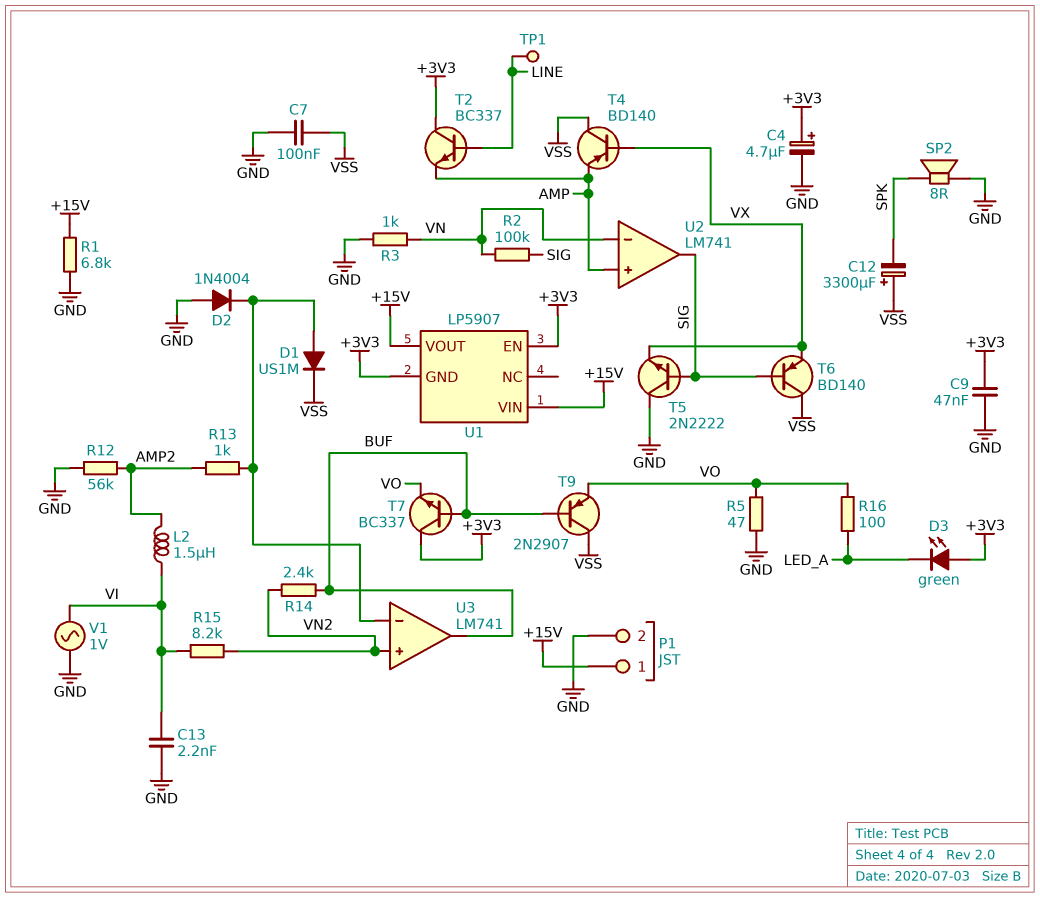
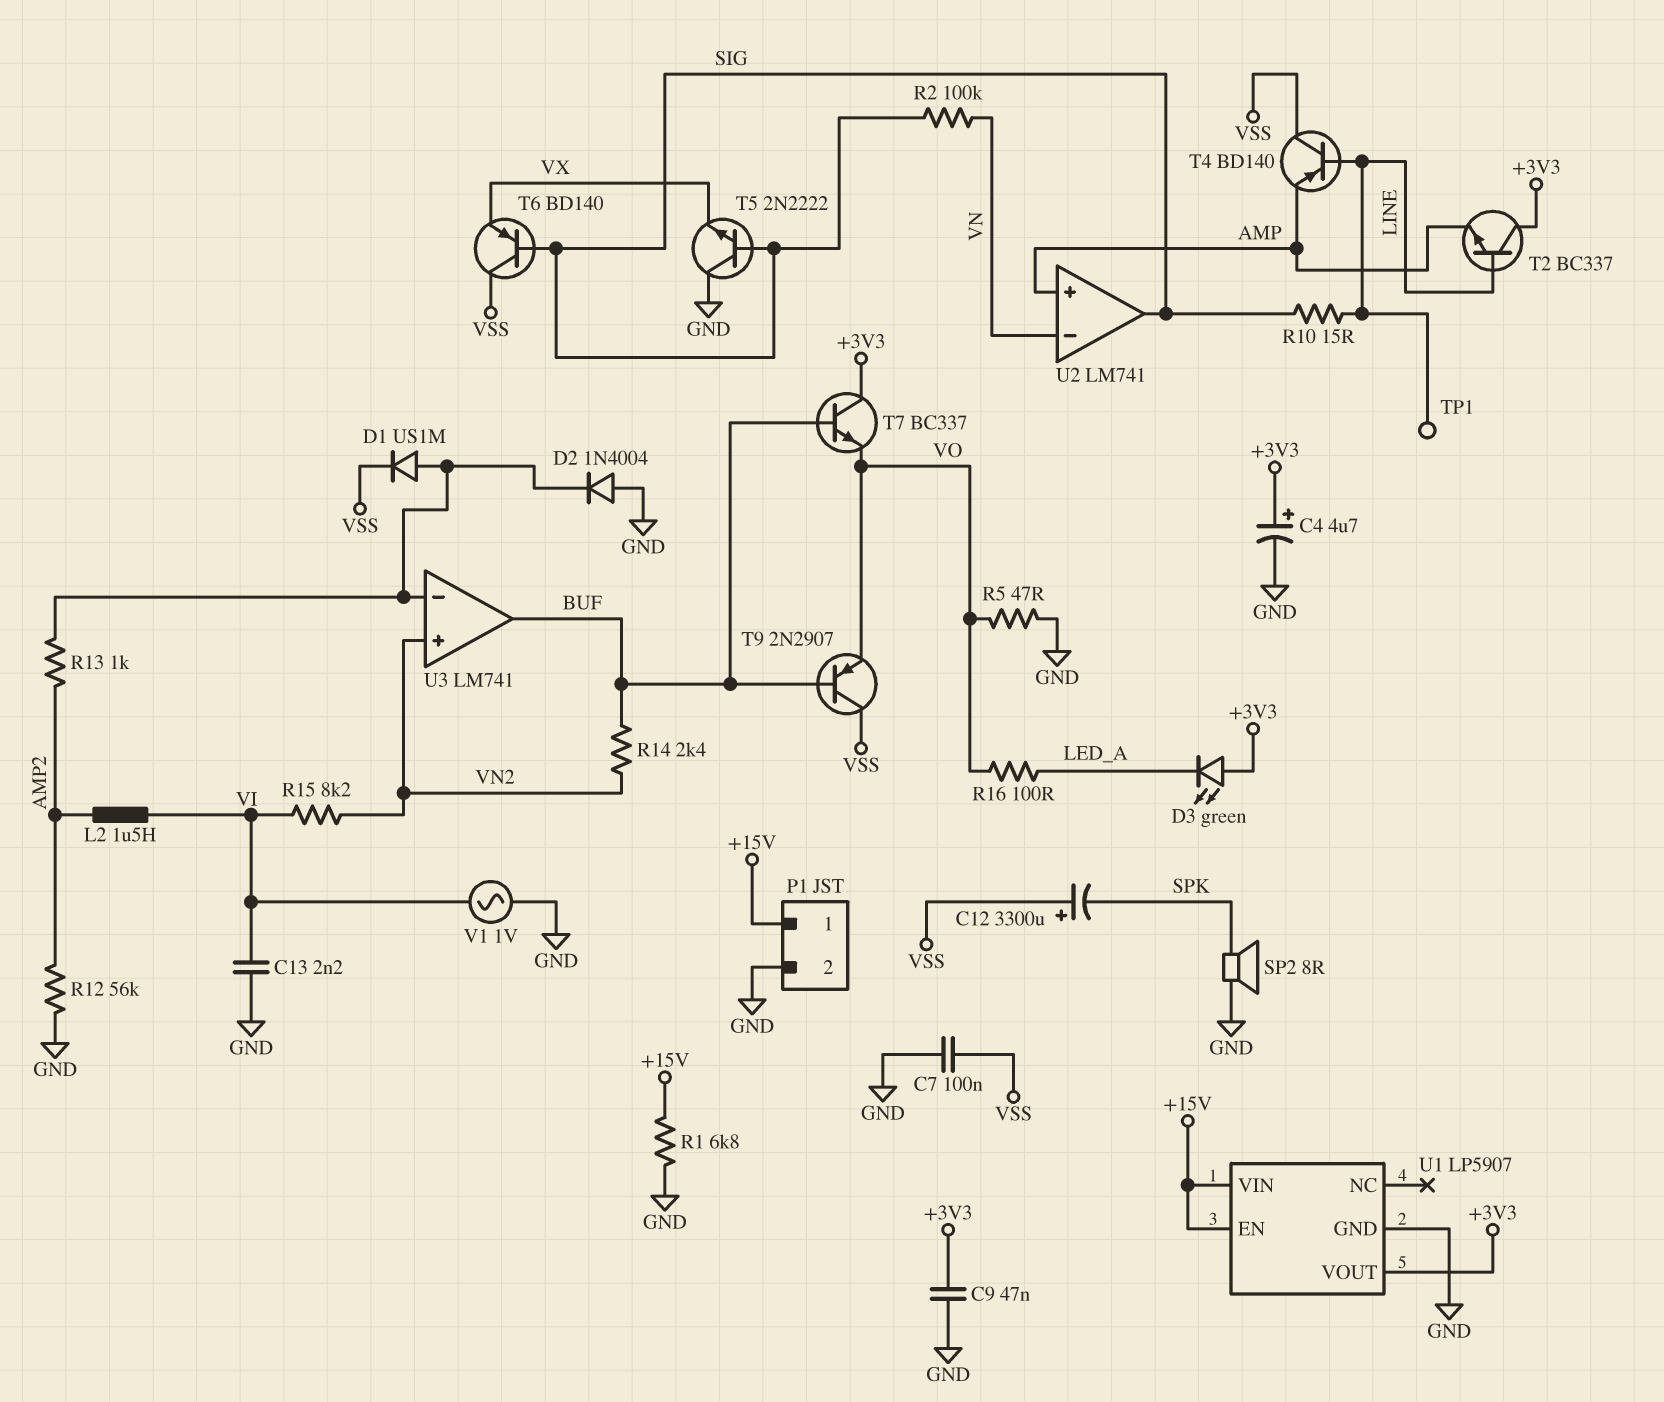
R3: 1k (GND, VN) -> none
R10: none -> 15 (LINE, SIG)
T4: PNP BD140 (B VX, C VSS, E AMP) -> PNP BD140 (B LINE, C VSS, E AMP)
U1 pin EN: +3V3 -> +15V
U1 pin GND: +3V3 -> GND
U1 pin VOUT: +15V -> +3V3

